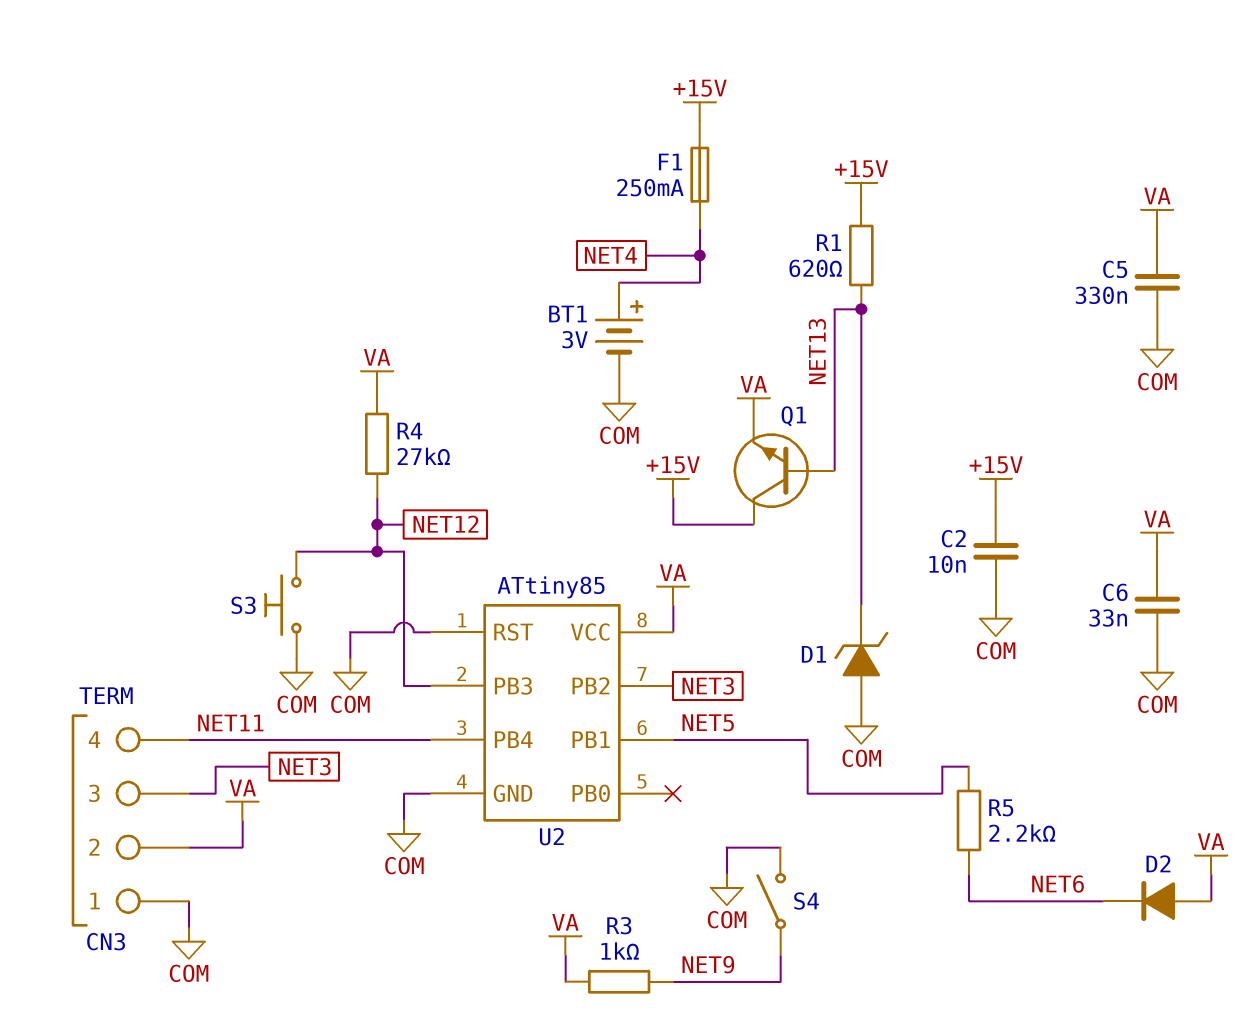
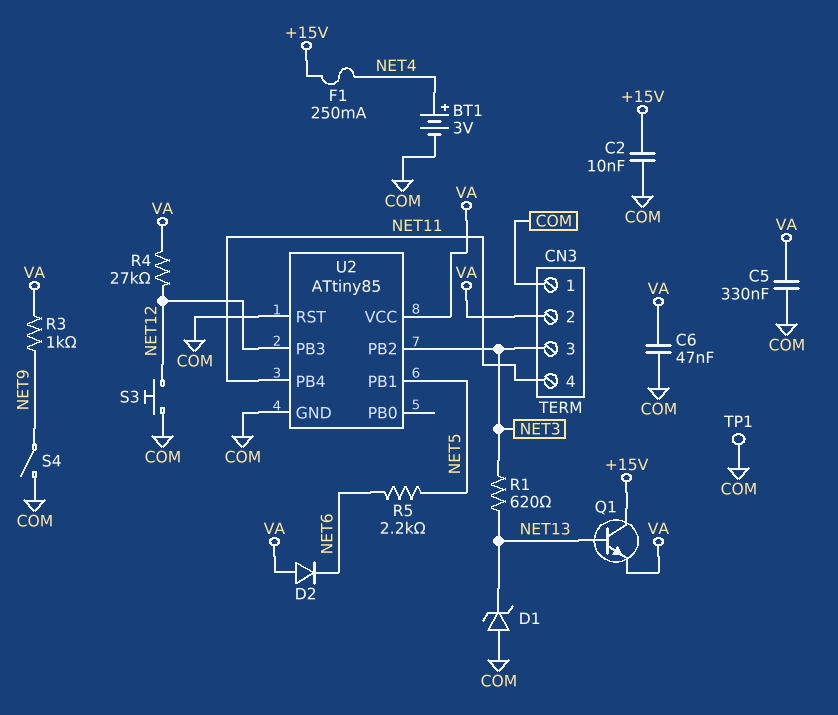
C6: 33nF (COM, VA) -> 47nF (COM, VA)
R1: 620 (+15V, NET13) -> 620 (NET3, NET13)
TP1: none -> test point (COM)

